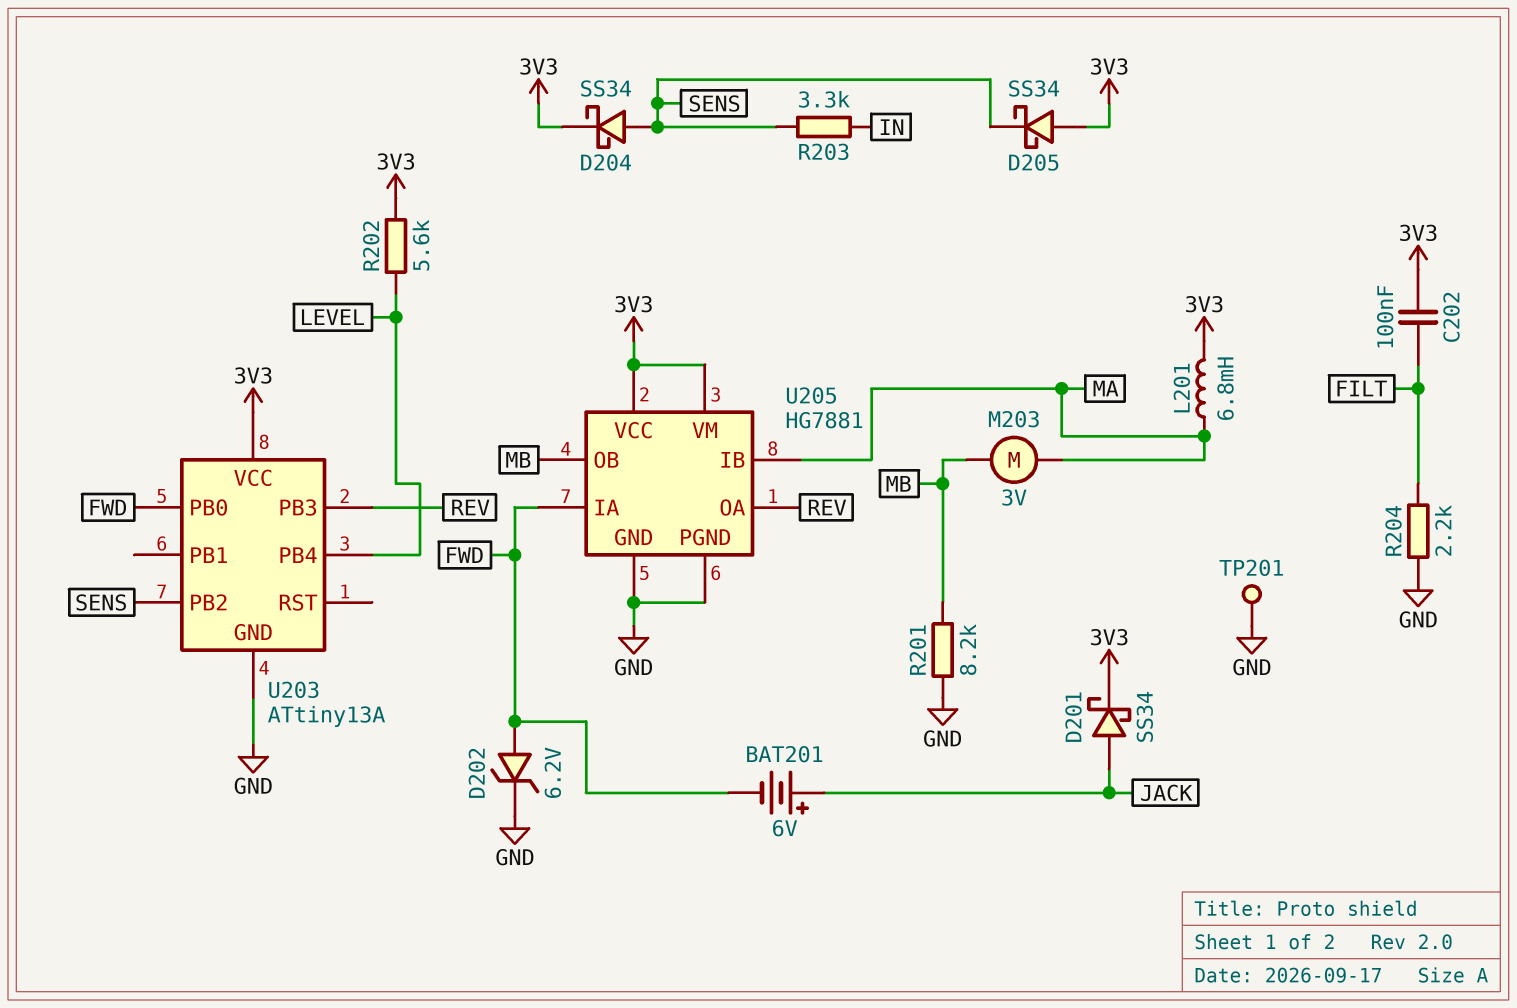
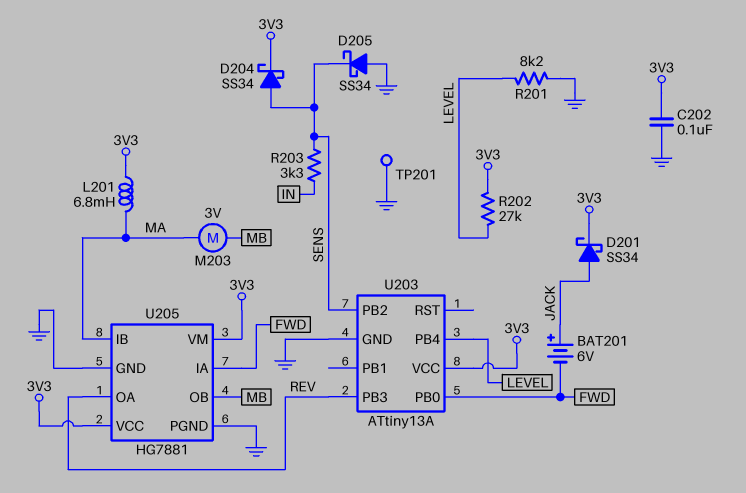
C202: 100nF (3V3, FILT) -> 100nF (3V3, GND)
D202: zener 6.2V (A FWD, K GND) -> none
D205: schottky SS34 (A 3V3, K SENS) -> schottky SS34 (A GND, K SENS)
R201: 8.2k (GND, MB) -> 8.2k (GND, LEVEL)
R202: 5.6k (3V3, LEVEL) -> 27k (3V3, LEVEL)
R204: 2.2k (FILT, GND) -> none

